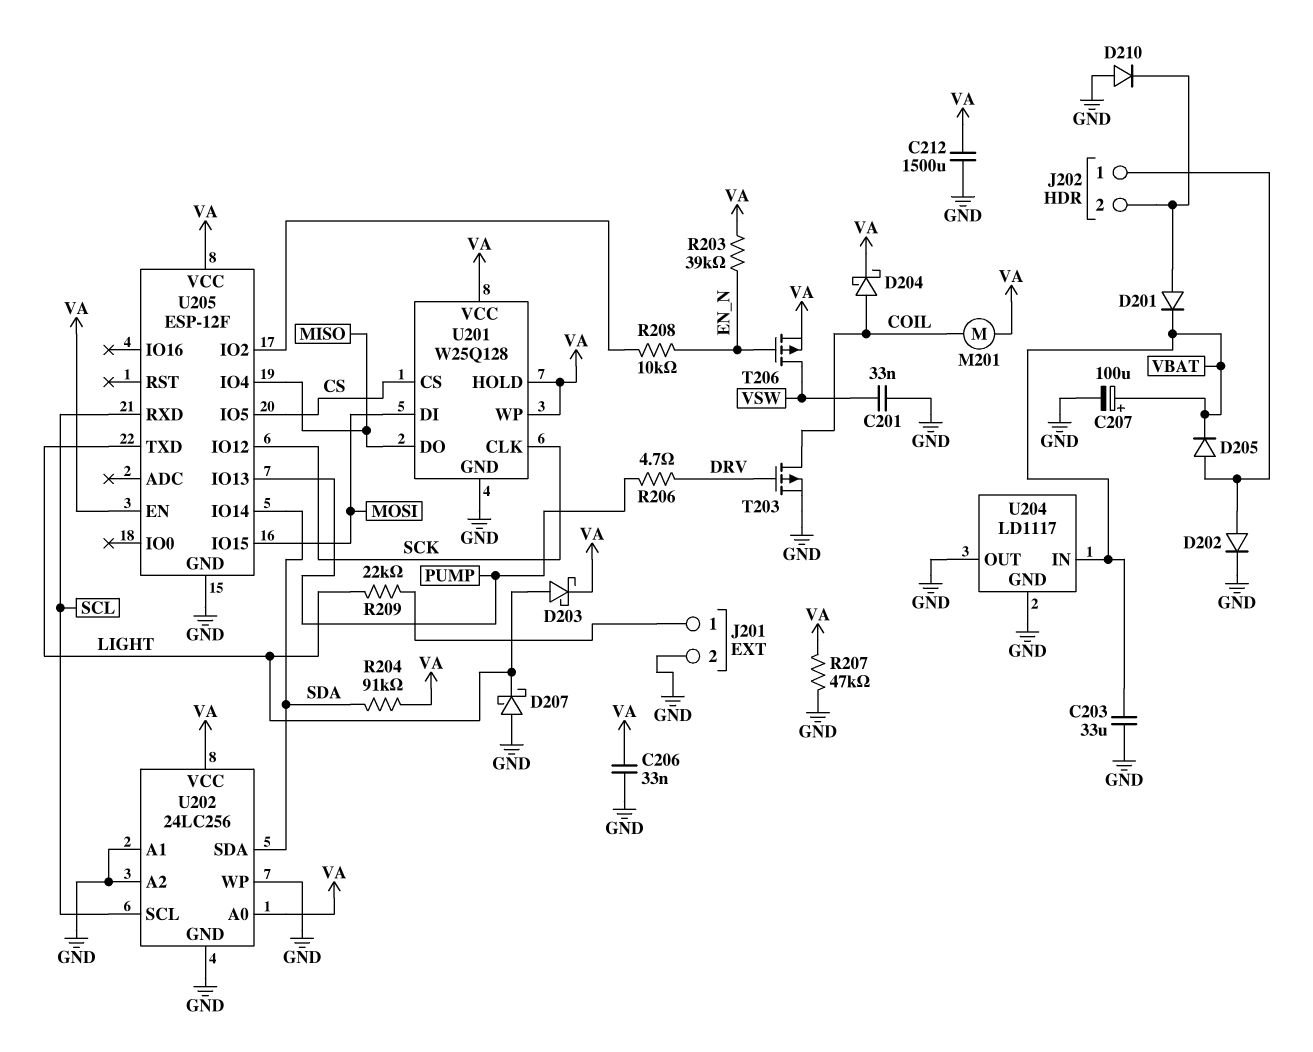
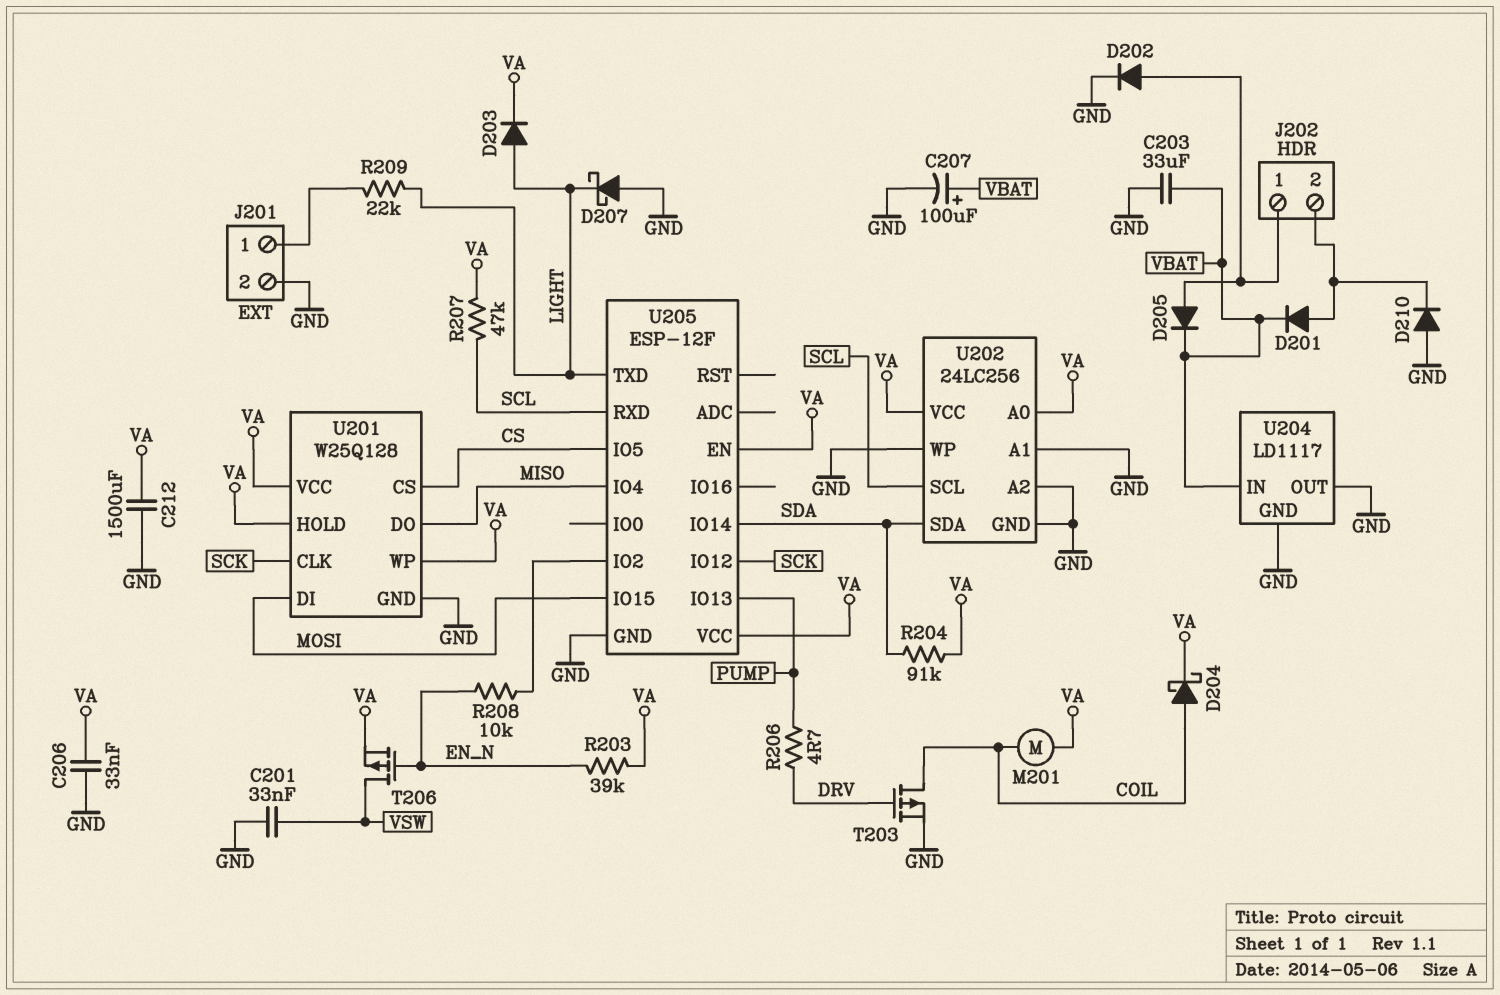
D203: schottky (A LIGHT, K VA) -> diode (A LIGHT, K VA)
R207: 47k (GND, VA) -> 47k (SCL, VA)

